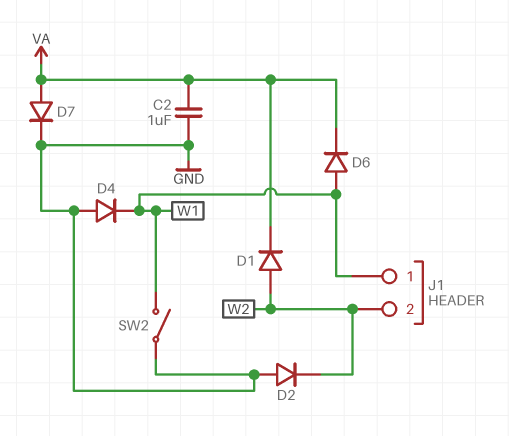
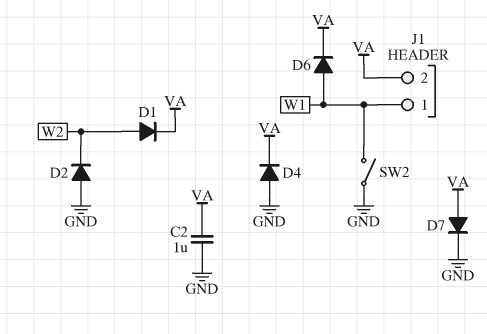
D4: diode (A GND, K W1) -> diode (A GND, K VA)
J1 pin 2: W2 -> VA

